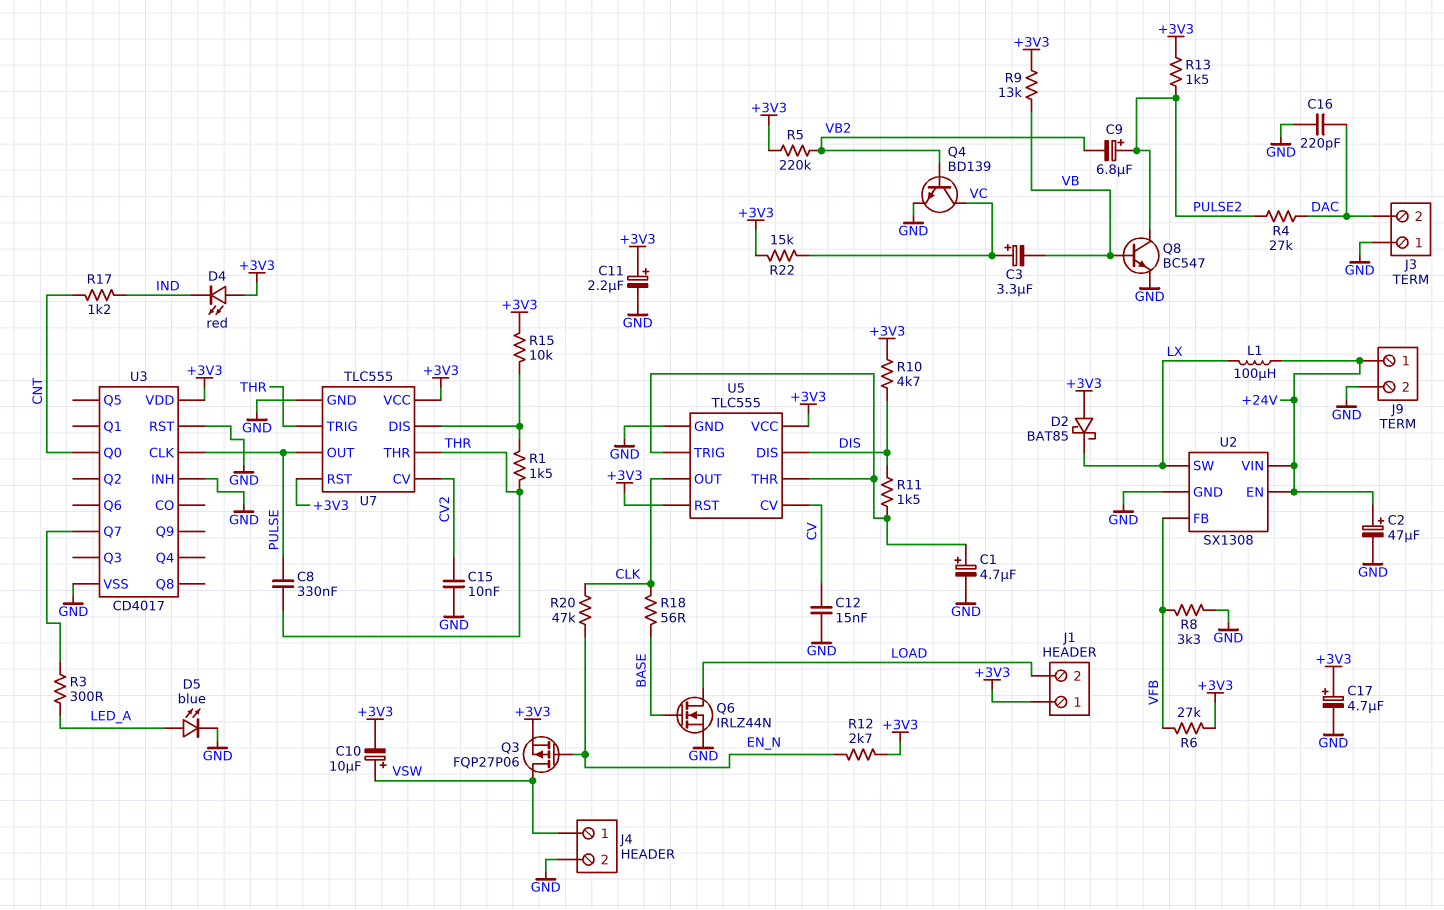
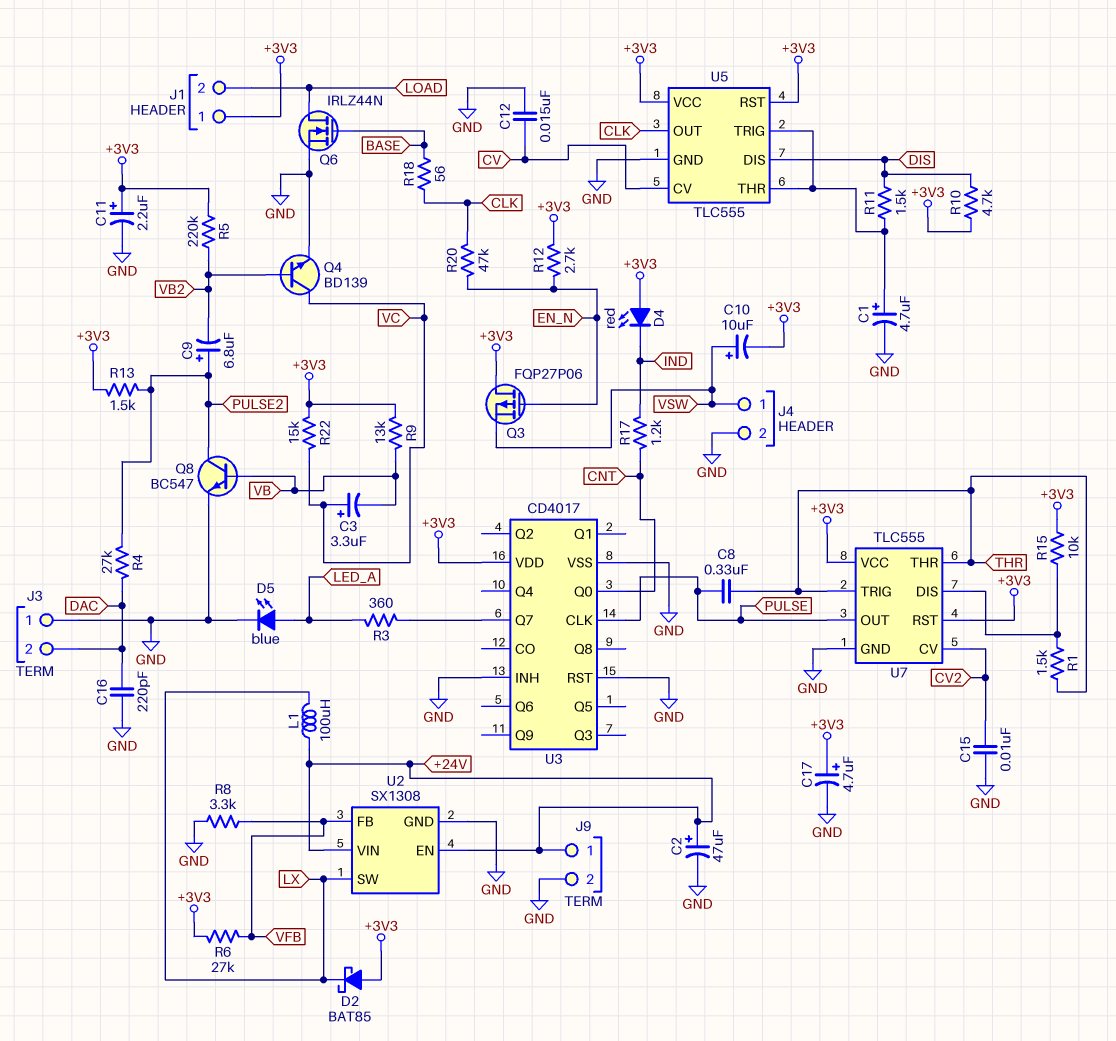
Q3: PMOS FQP27P06 (G EN_N, D VSW, S +3V3) -> PMOS FQP27P06 (G EN_N, D +3V3, S VSW)
R3: 300 (LED_A, U3/Q7) -> 360 (LED_A, U3/Q7)

